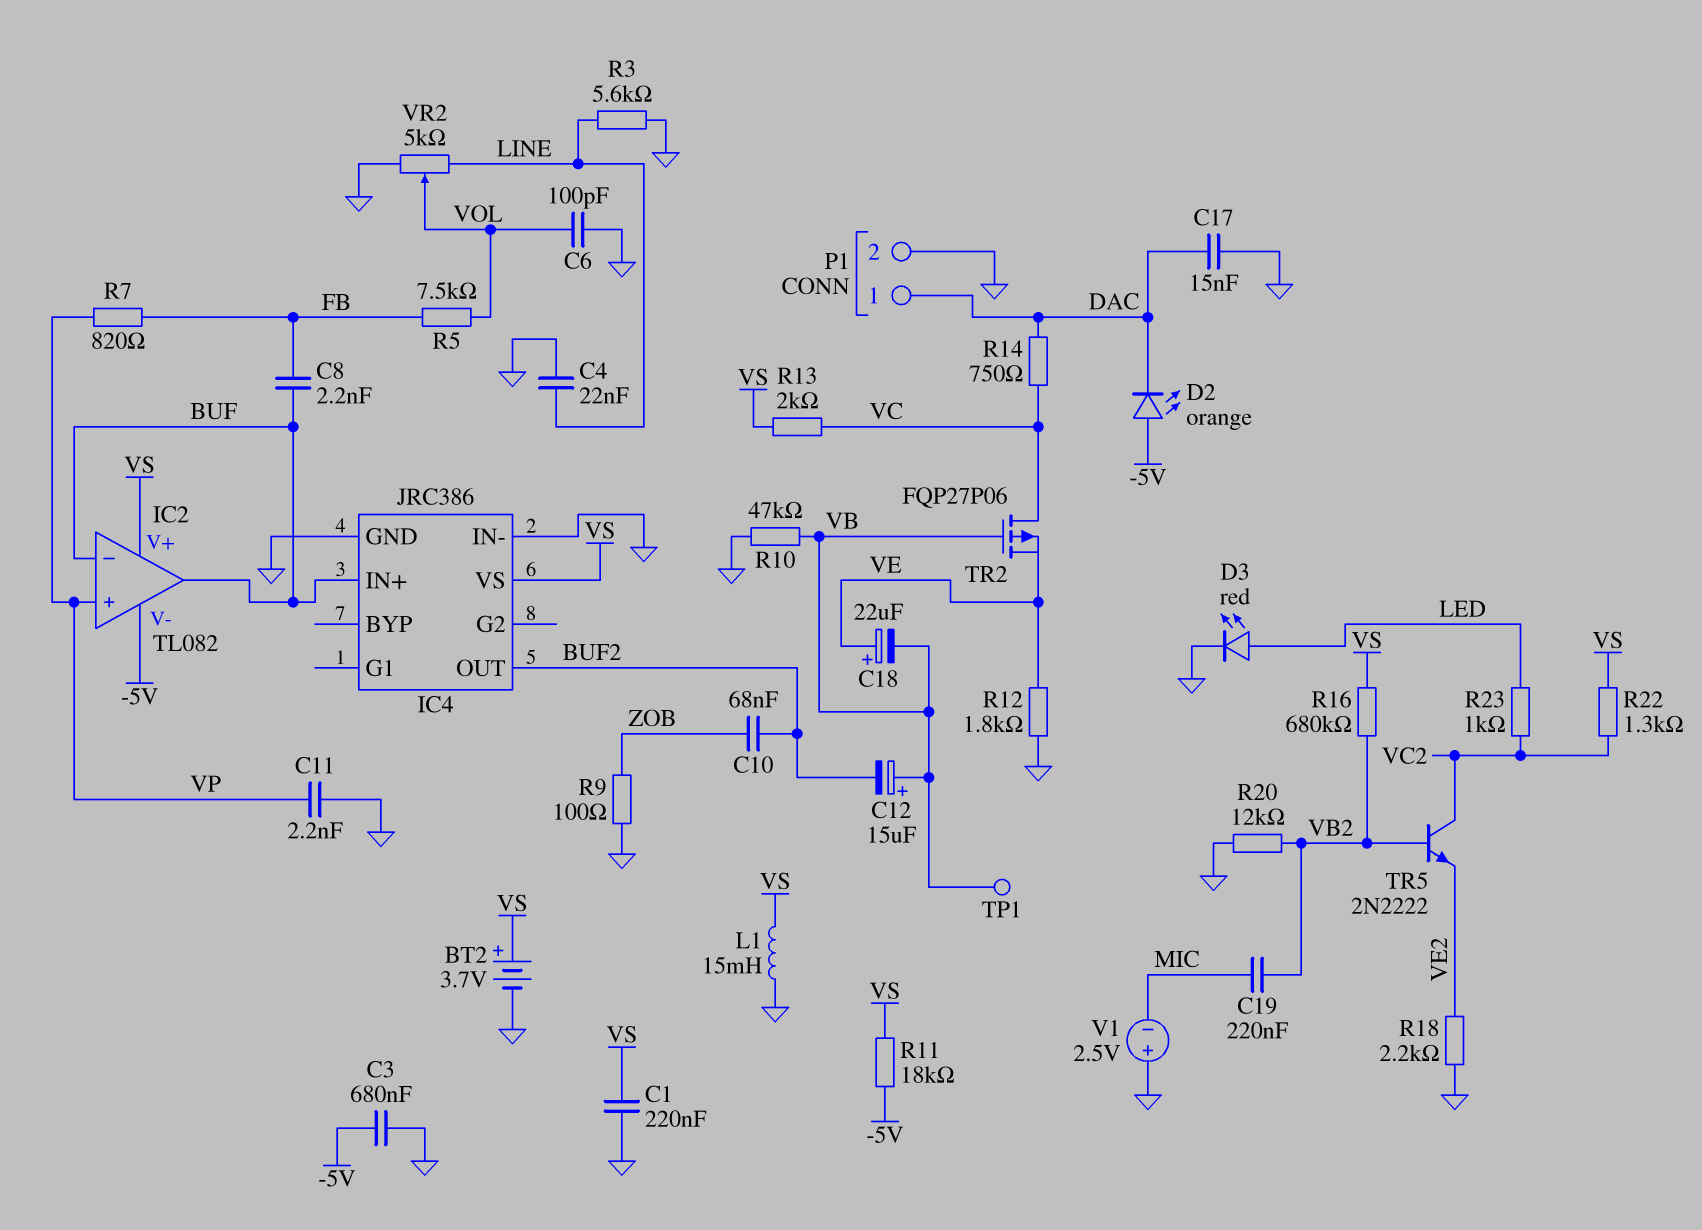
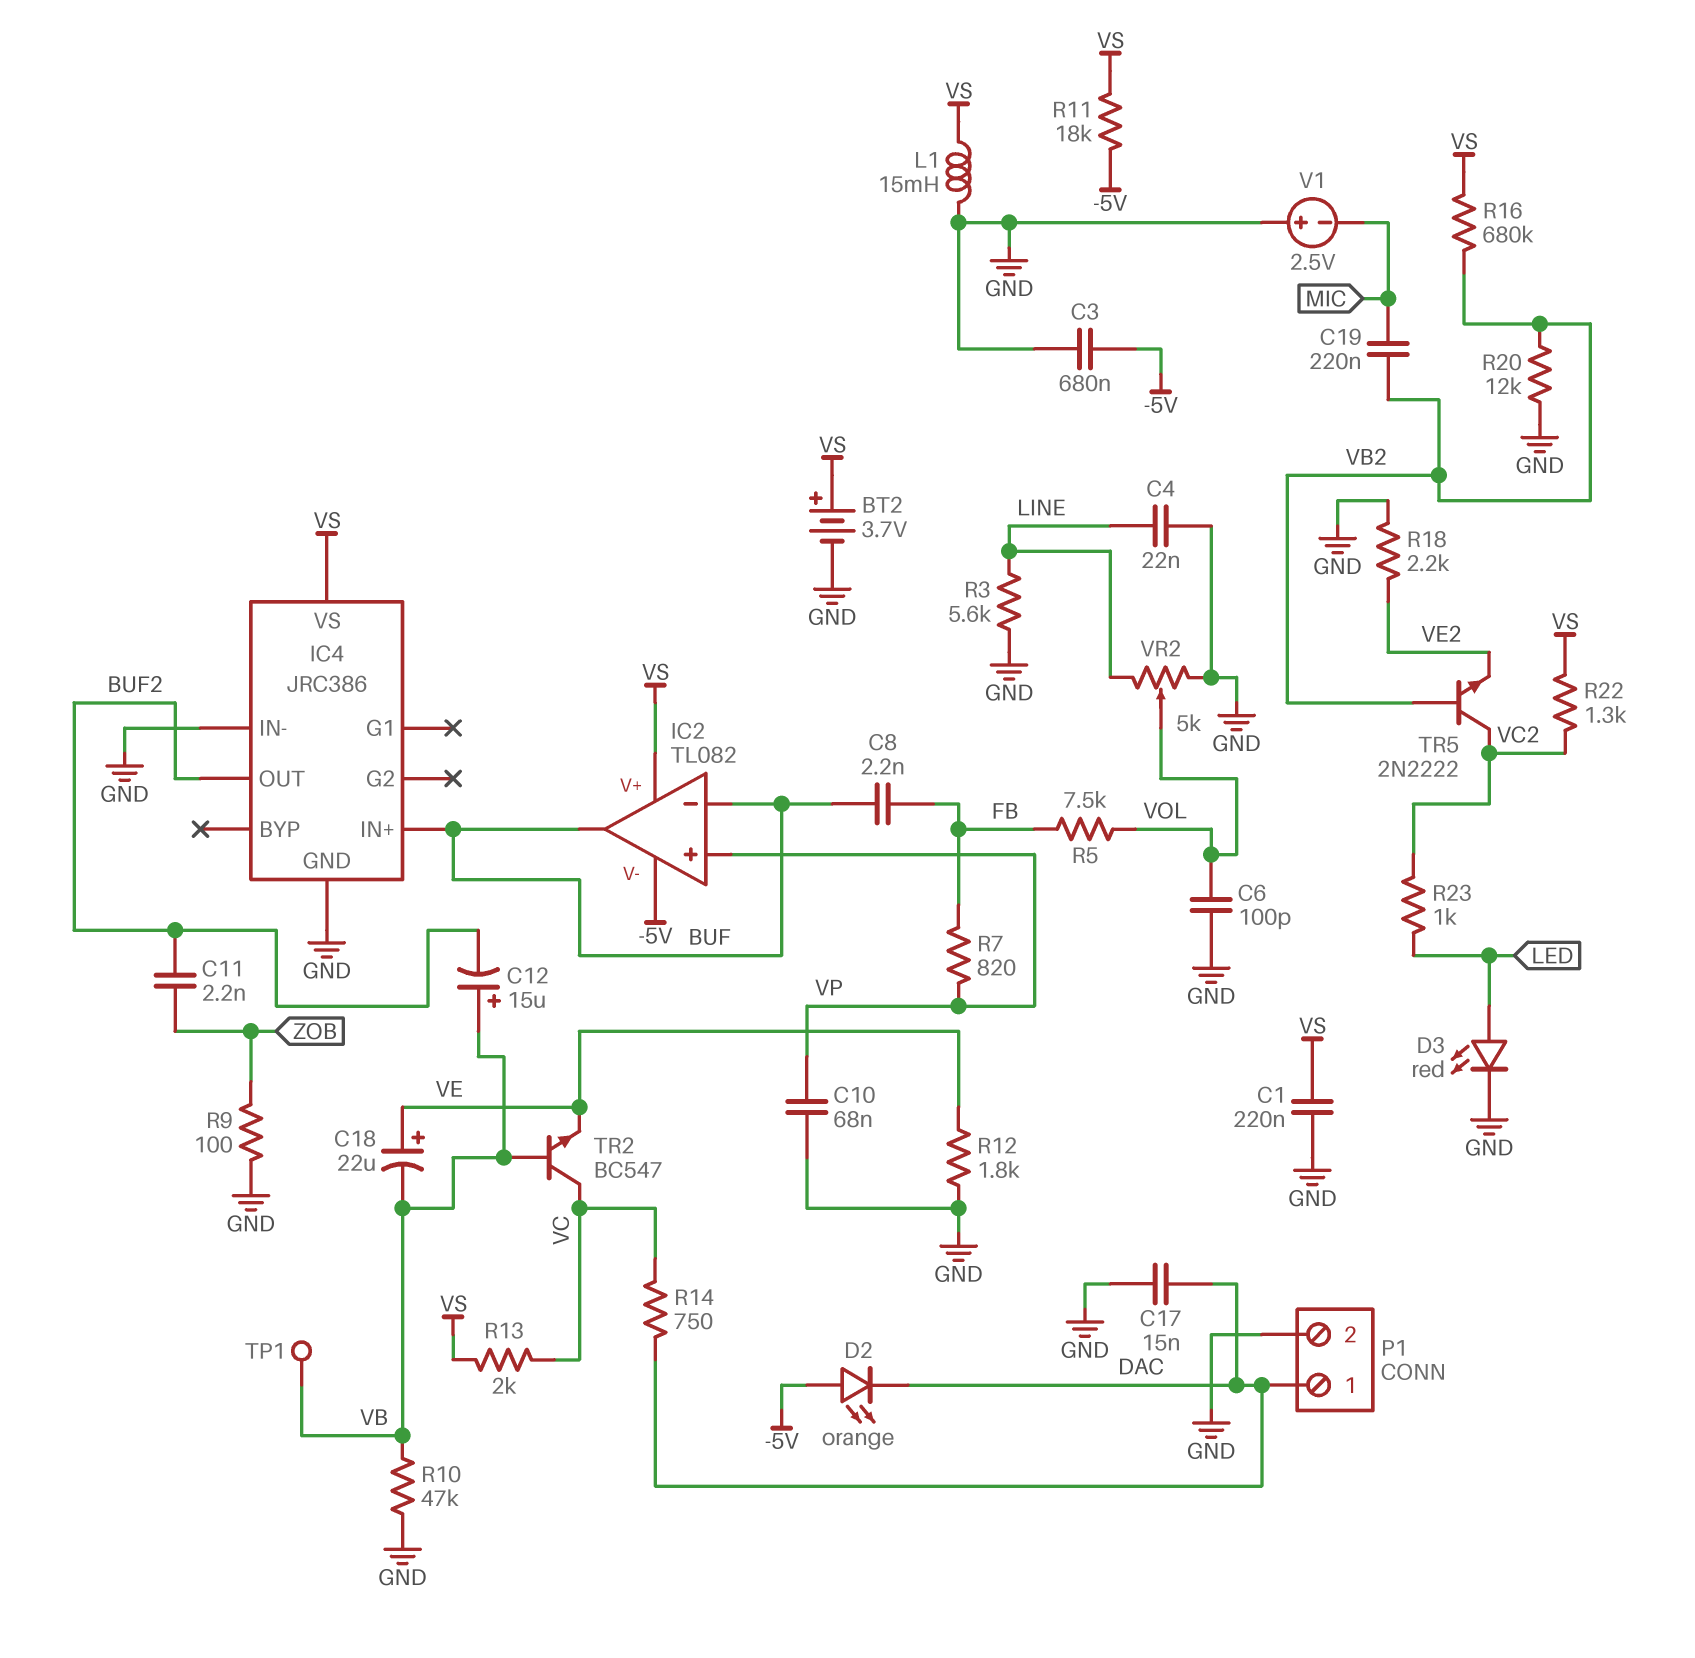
C10: 68nF (BUF2, ZOB) -> 68nF (GND, VP)
C11: 2.2nF (GND, VP) -> 2.2nF (BUF2, ZOB)
TR2: PMOS FQP27P06 (G VB, D VC, S VE) -> NPN BC547 (B VB, C VC, E VE)

